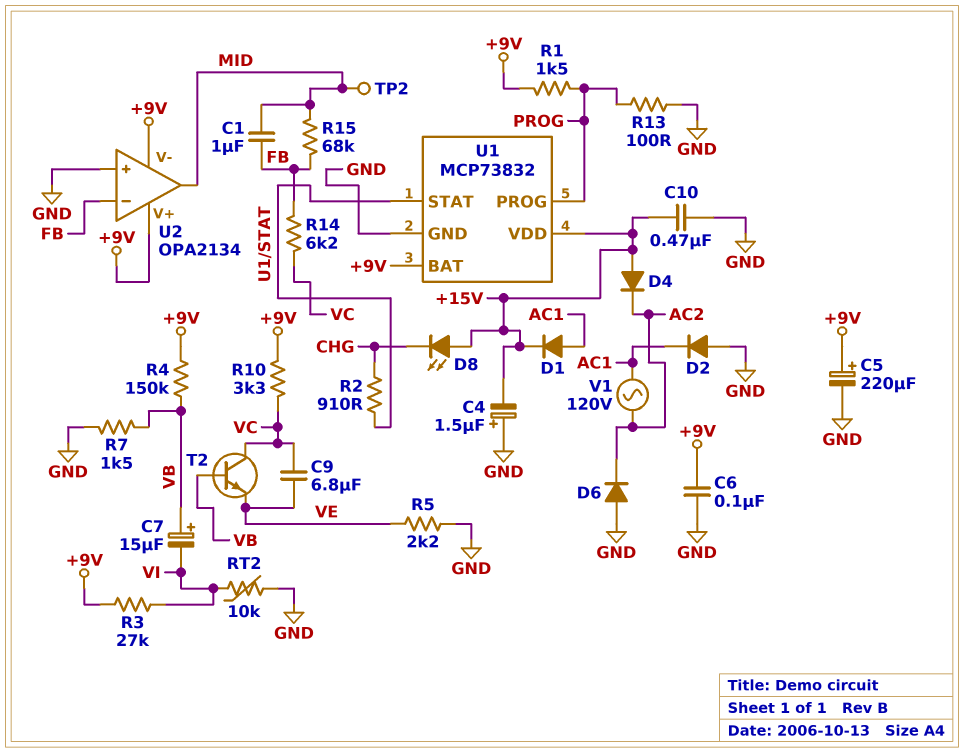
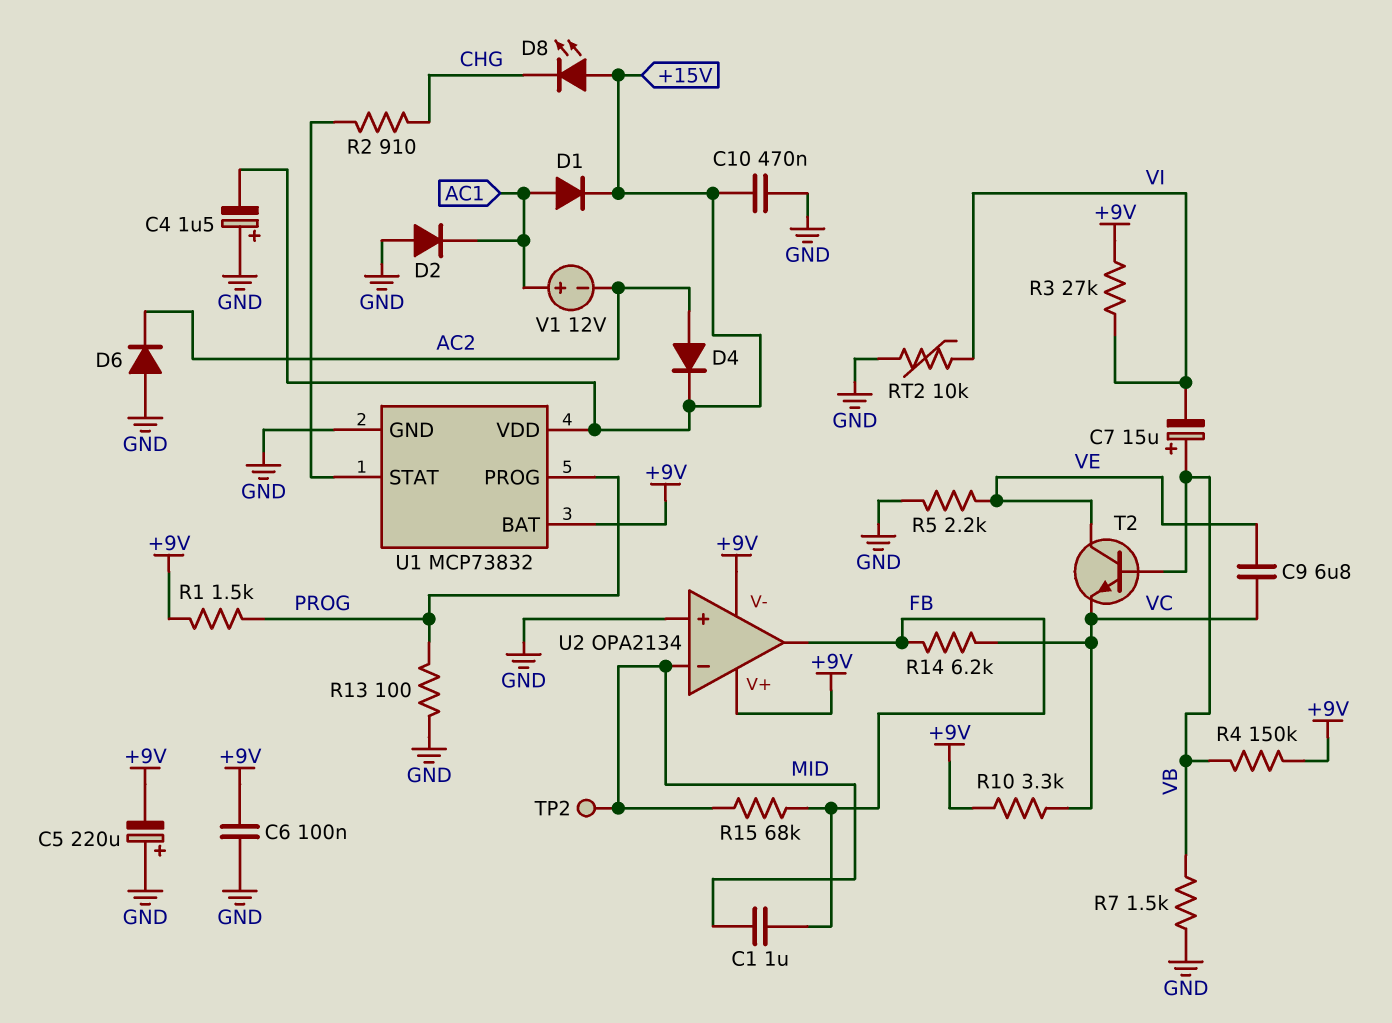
C5: 220uF (plus +9V, minus GND) -> 220uF (plus GND, minus +9V)
D4: diode (A +15V, K AC2) -> diode (A AC2, K +15V)
T2: NPN (B VB, C VC, E VE) -> NPN (B VB, C VE, E VC)
U2 pin in-: FB -> MID
U2 pin out: MID -> FB
V1: AC 120V (AC1, AC2) -> 12V (plus AC1, minus AC2)

